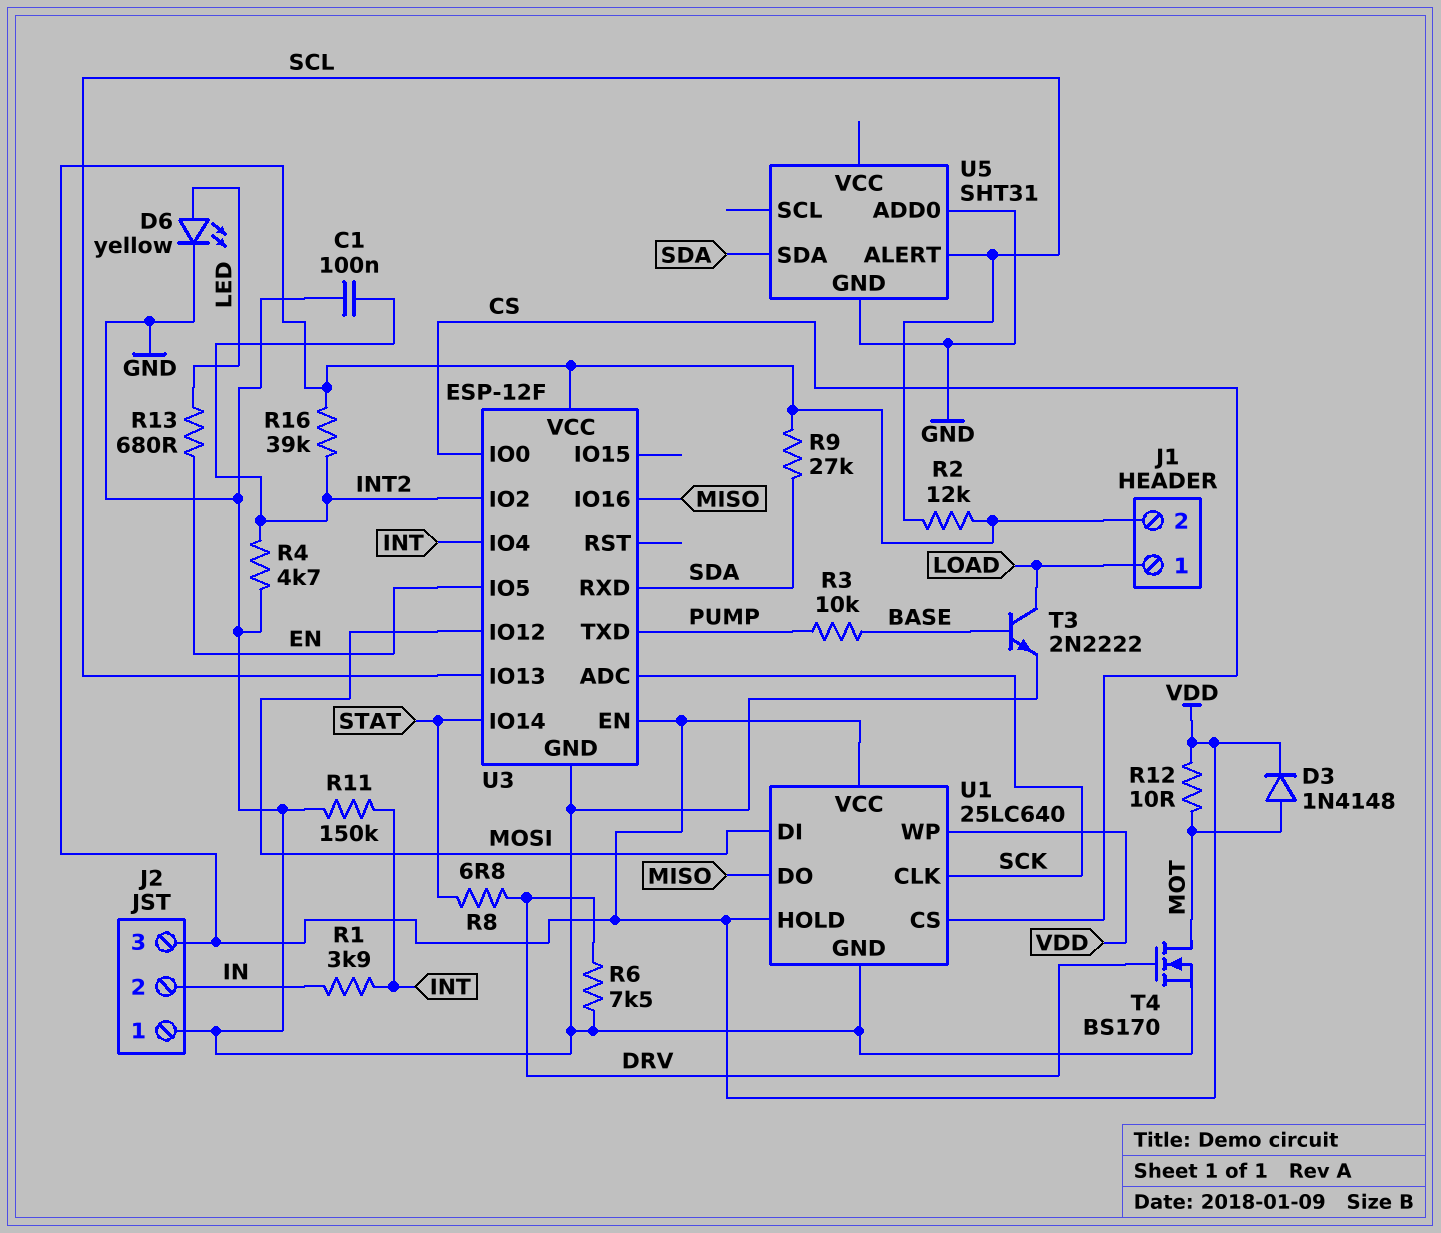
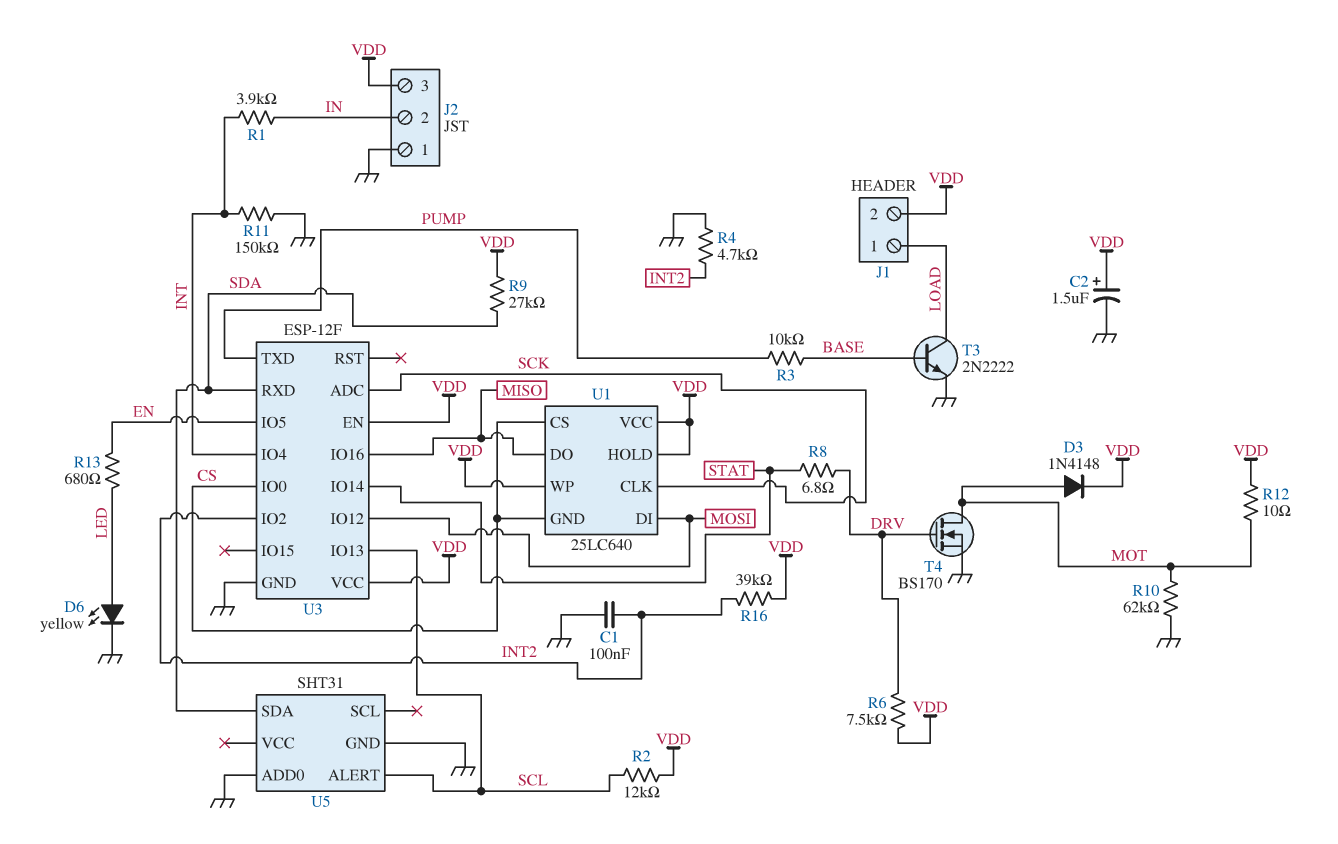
C2: none -> 1.5uF (plus VDD, minus GND)
R6: 7.5k (DRV, GND) -> 7.5k (DRV, VDD)
R10: none -> 62k (GND, MOT)
U1 pin GND: GND -> CS

